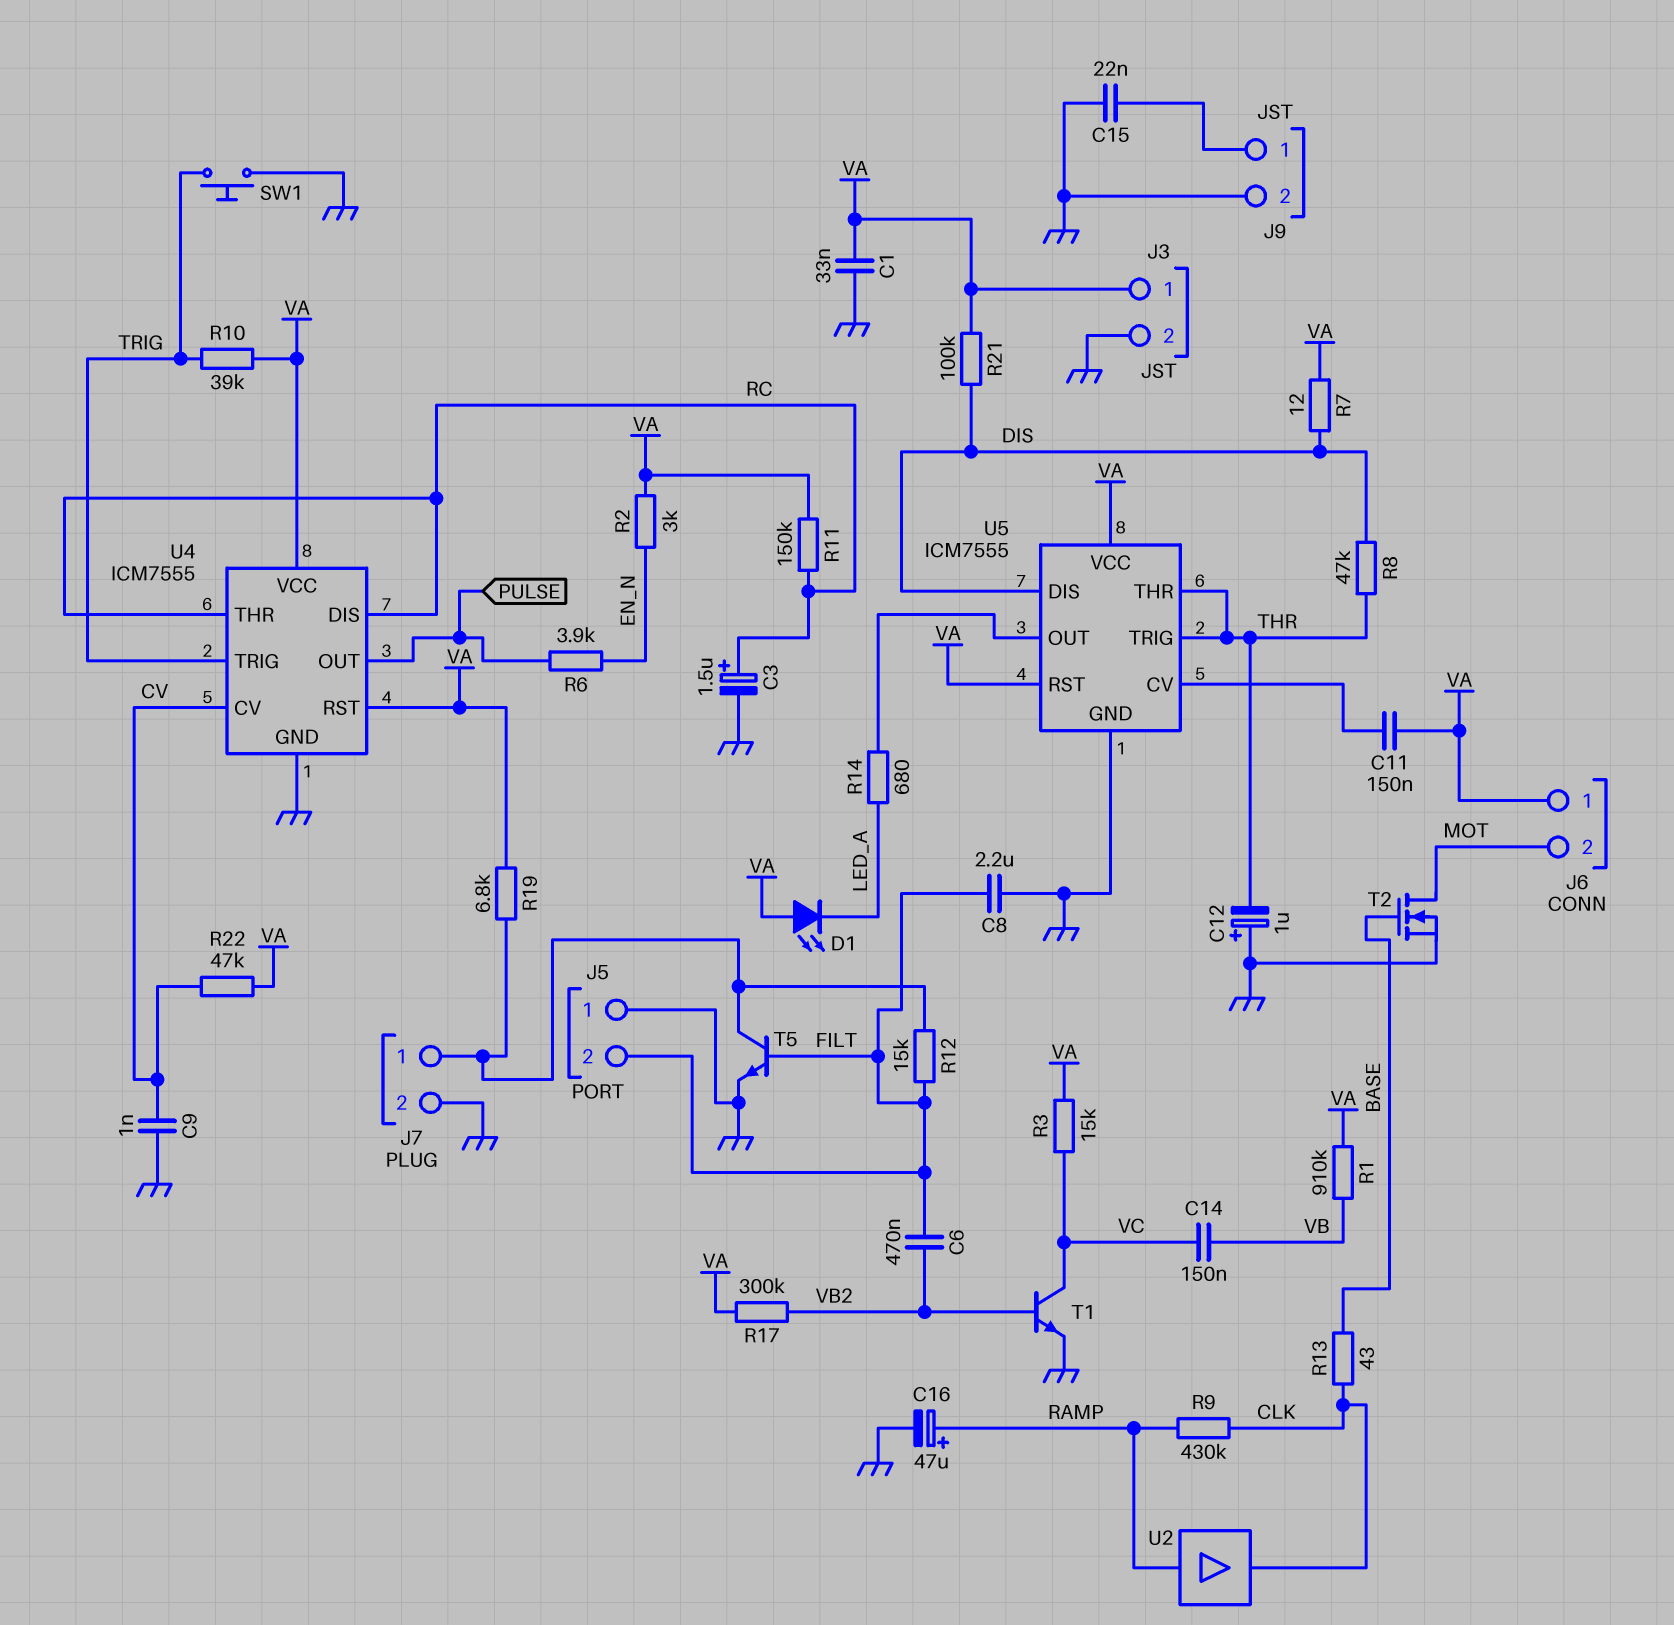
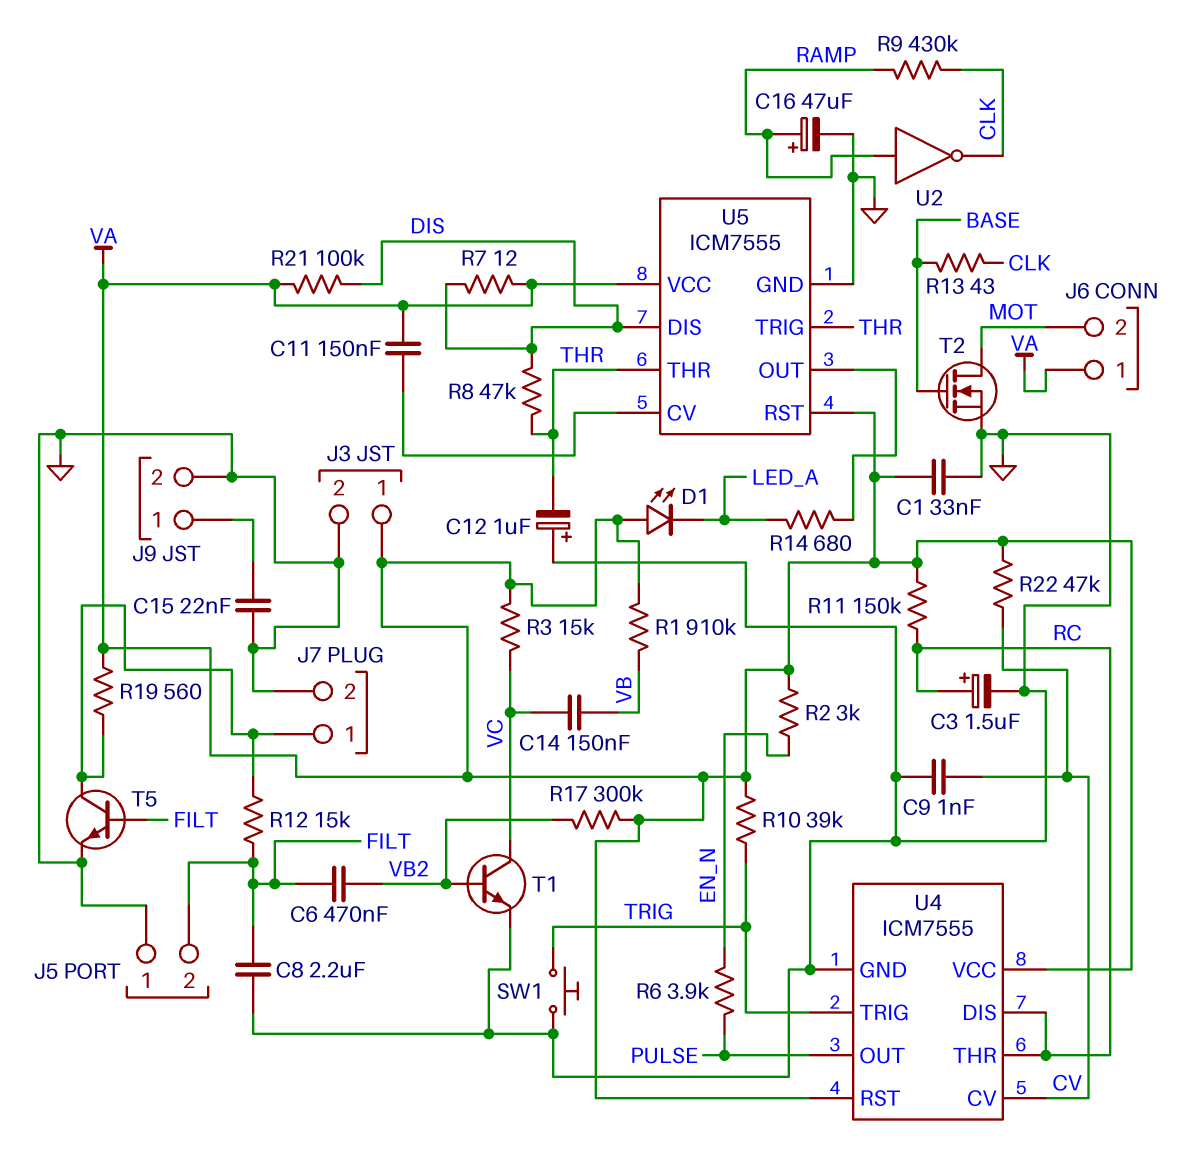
R19: 6.8k (J7/1, VA) -> 560 (J7/1, VA)
U2: buffer (in RAMP, out CLK) -> NOT (in RAMP, out CLK)

